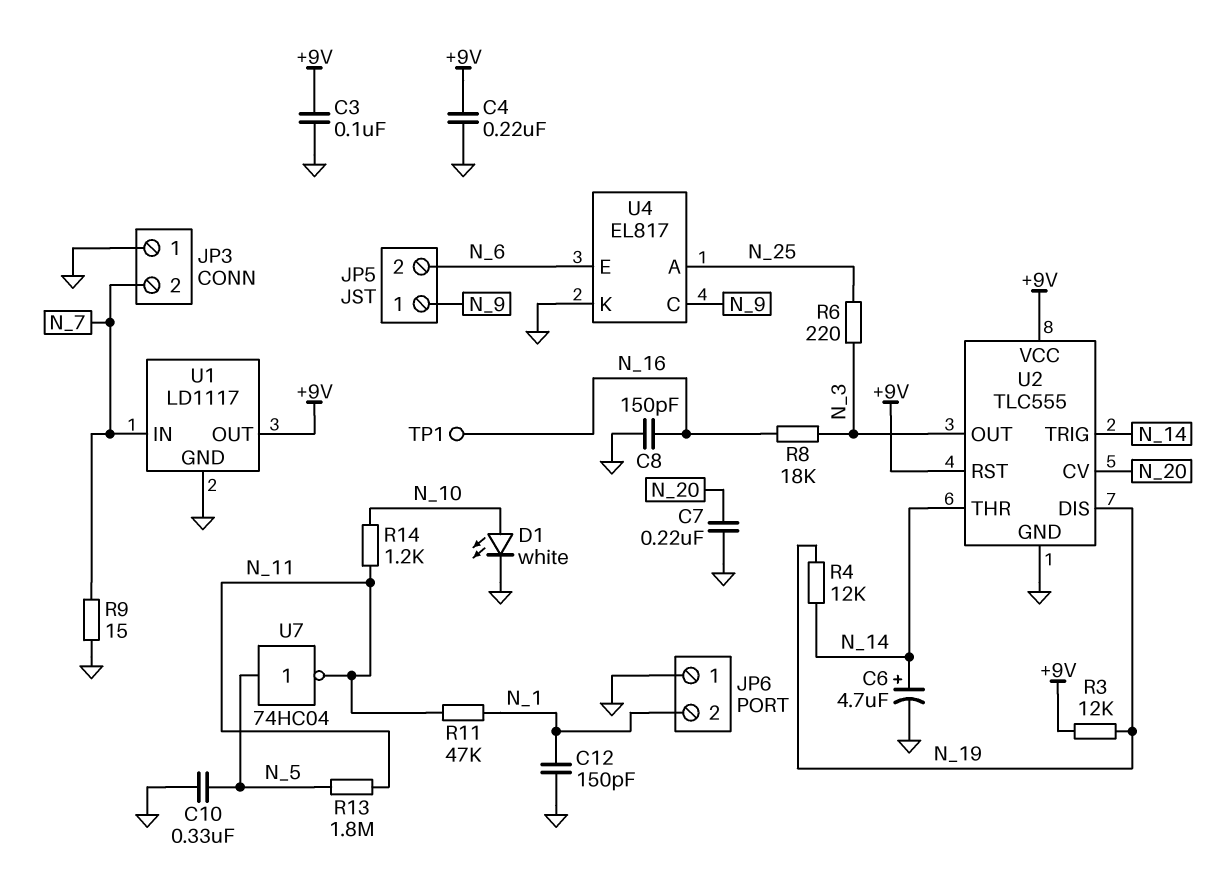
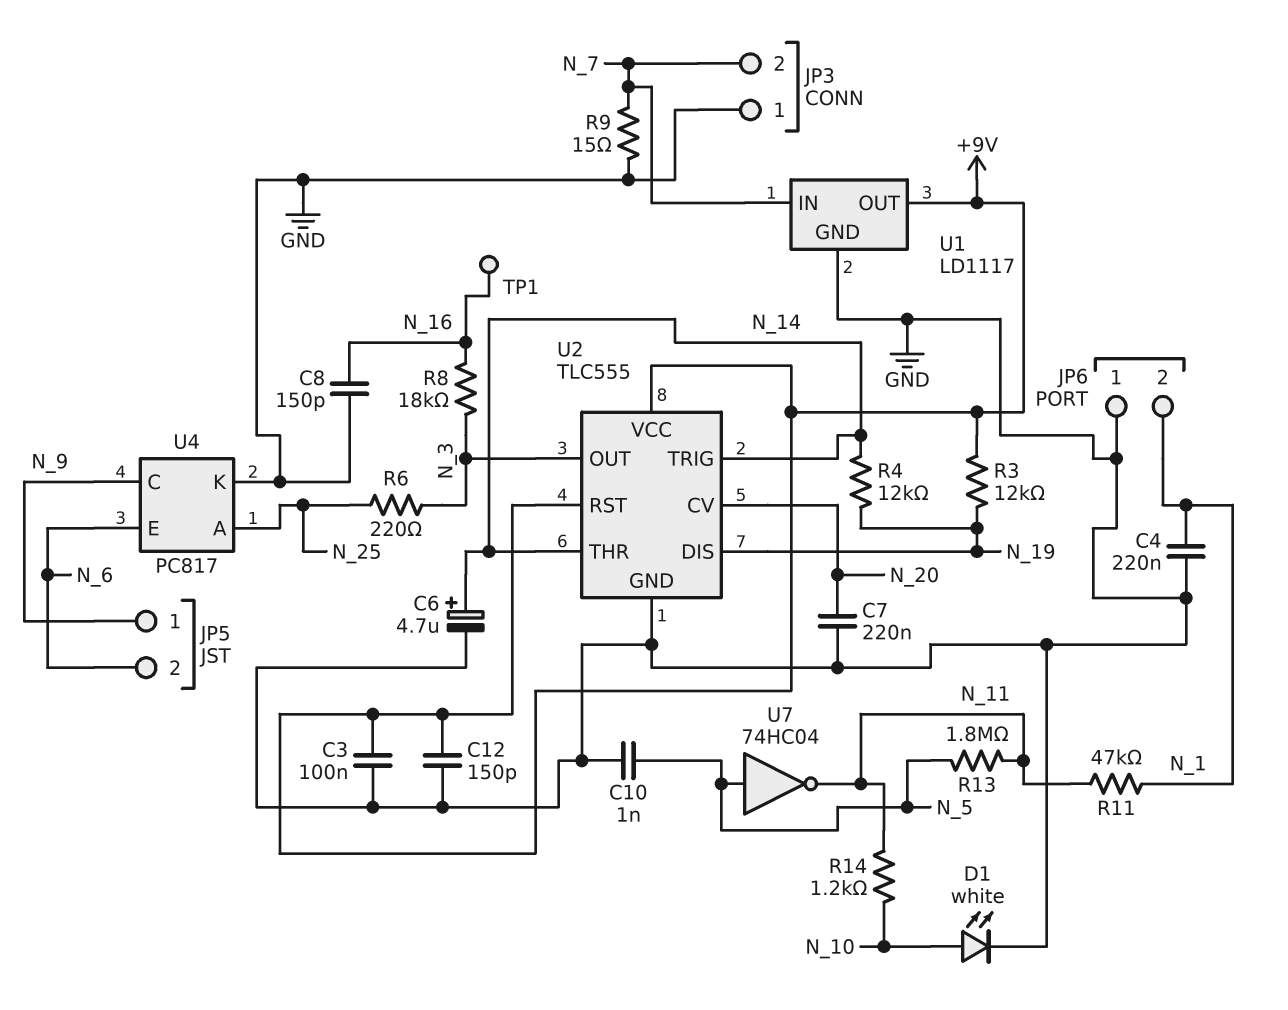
C4: 220nF (+9V, GND) -> 220nF (GND, N_1)
C10: 330nF (GND, N_5) -> 1nF (GND, N_5)
C12: 150pF (GND, N_1) -> 150pF (+9V, GND)
U4: EL817 -> PC817

